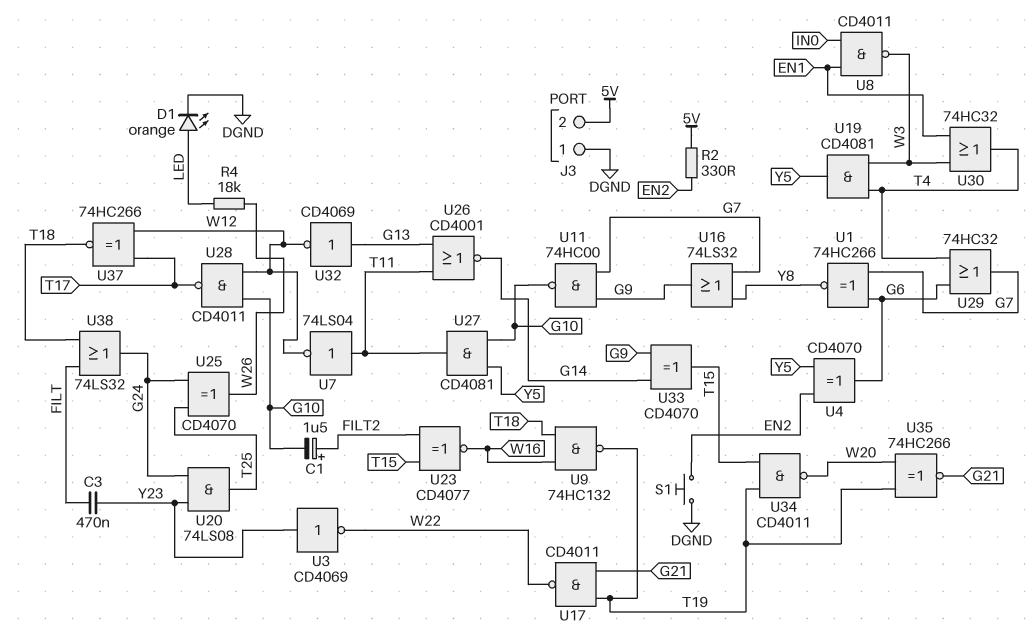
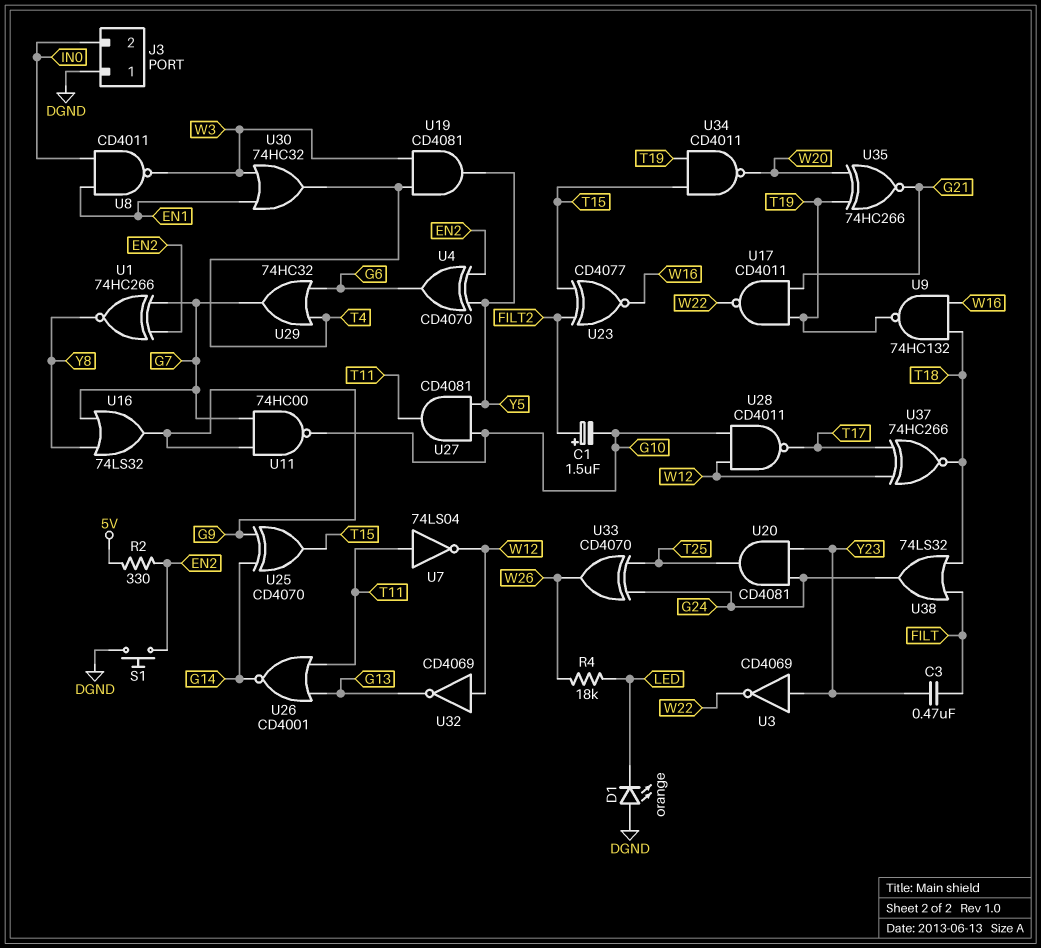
D1: LED orange (A LED, K DGND) -> LED orange (A DGND, K LED)
J3 pin 2: 5V -> IN0
U1: XNOR 74HC266 (in G6, in G7, out Y8) -> XNOR 74HC266 (in EN2, in G7, out Y8)
U20: AND 74LS08 (in G24, in Y23, out T25) -> AND CD4081 (in G24, in Y23, out T25)
U25: XOR CD4070 (in G24, in T25, out W26) -> XOR CD4070 (in G9, in G14, out T15)
U32: NOT CD4069 (in G13, out W12) -> NOT CD4069 (in W12, out G13)
U33: XOR CD4070 (in G9, in G14, out T15) -> XOR CD4070 (in G24, in T25, out W26)

